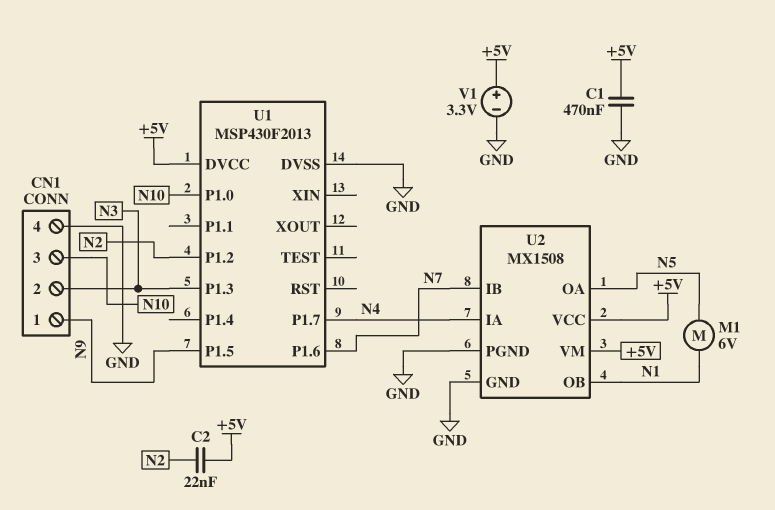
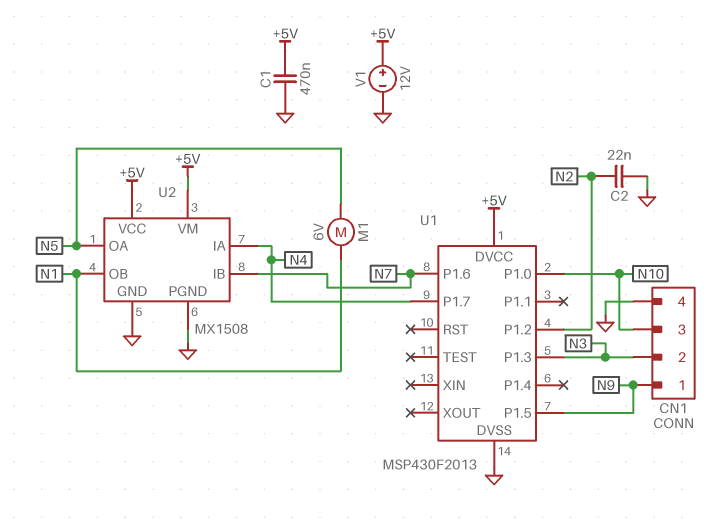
C2: 22nF (+5V, N2) -> 22nF (GND, N2)
V1: 3.3V (plus +5V, minus GND) -> 12V (plus +5V, minus GND)

